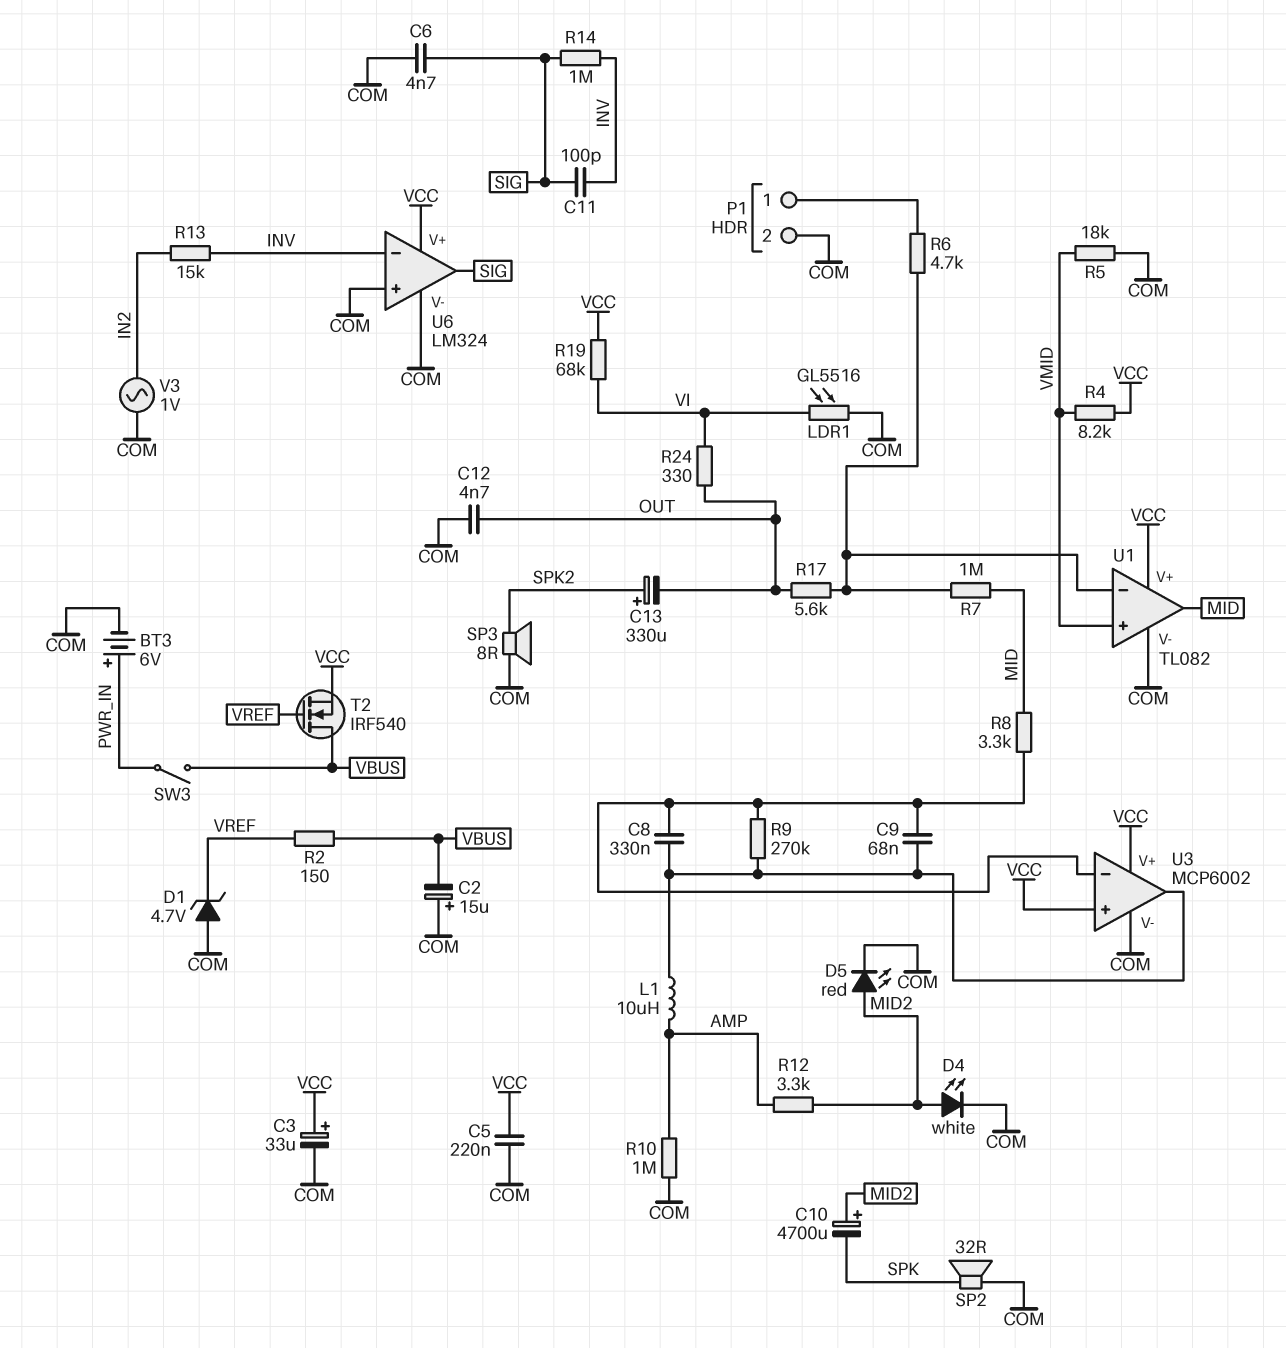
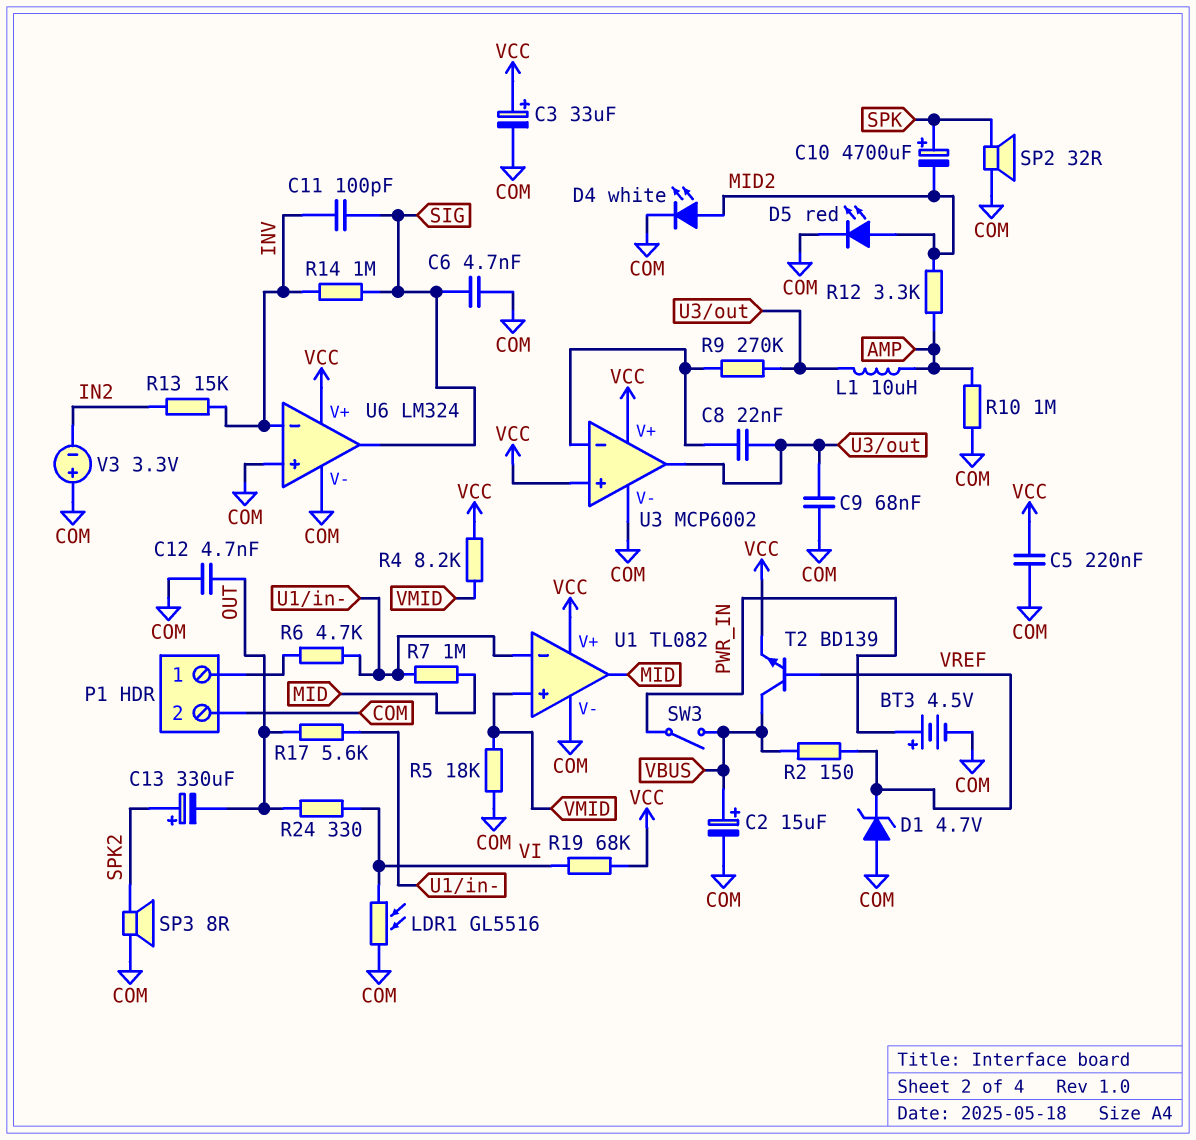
BT3: 6V (plus PWR_IN, minus COM) -> 4.5V (plus PWR_IN, minus COM)
C2: 15uF (plus COM, minus VBUS) -> 15uF (plus VBUS, minus COM)
C8: 330nF (U3/in-, U3/out) -> 22nF (U3/in-, U3/out)
C9: 68nF (U3/in-, U3/out) -> 68nF (COM, U3/out)
C10: 4700uF (plus MID2, minus SPK) -> 4700uF (plus SPK, minus MID2)
R8: 3.3k (MID, U3/in-) -> none
T2: NMOS IRF540 (G VREF, D VBUS, S VCC) -> NPN BD139 (B VREF, C VBUS, E VCC)
V3: AC 1V (COM, IN2) -> 3.3V (plus COM, minus IN2)

